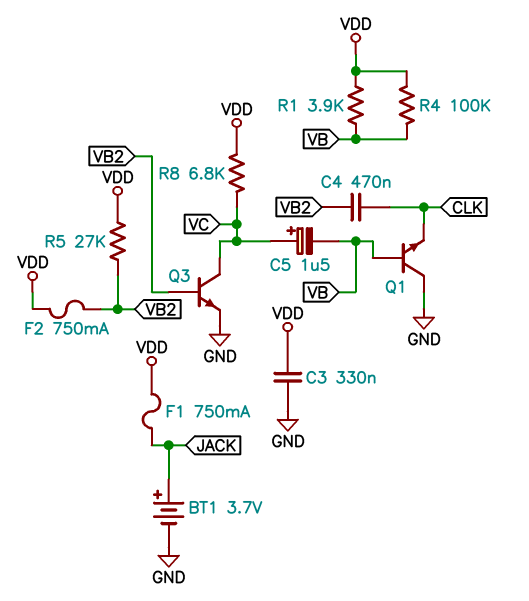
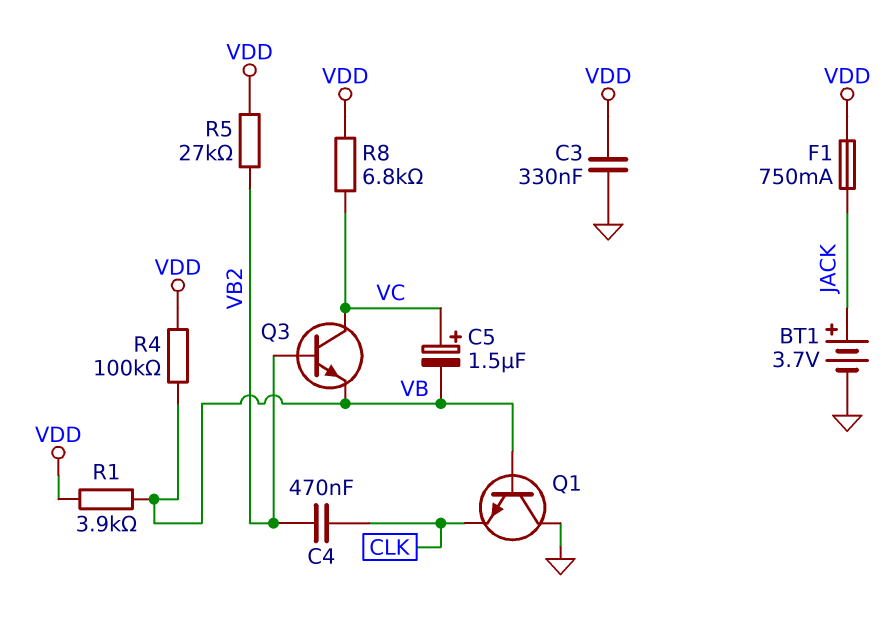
F2: 750mA (VB2, VDD) -> none
Q3: NPN (B VB2, C VC, E GND) -> NPN (B VB2, C VC, E VB)

